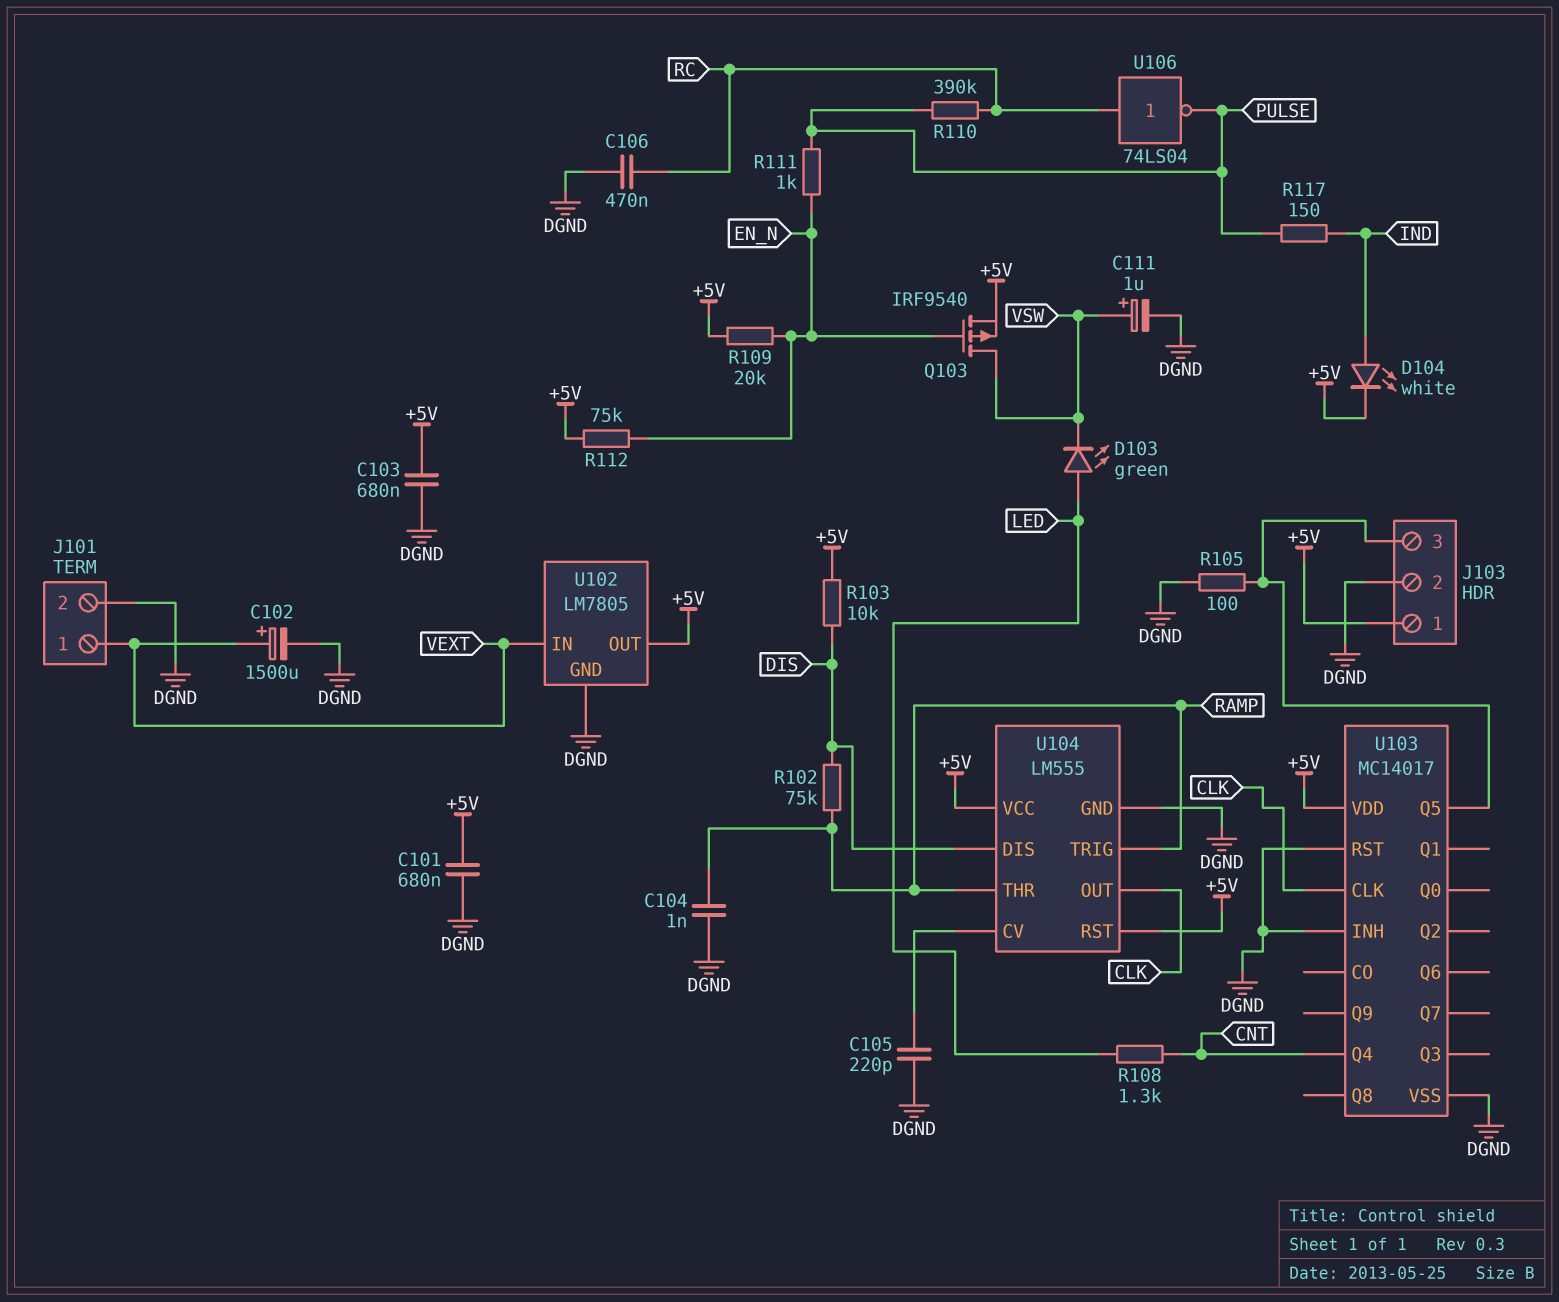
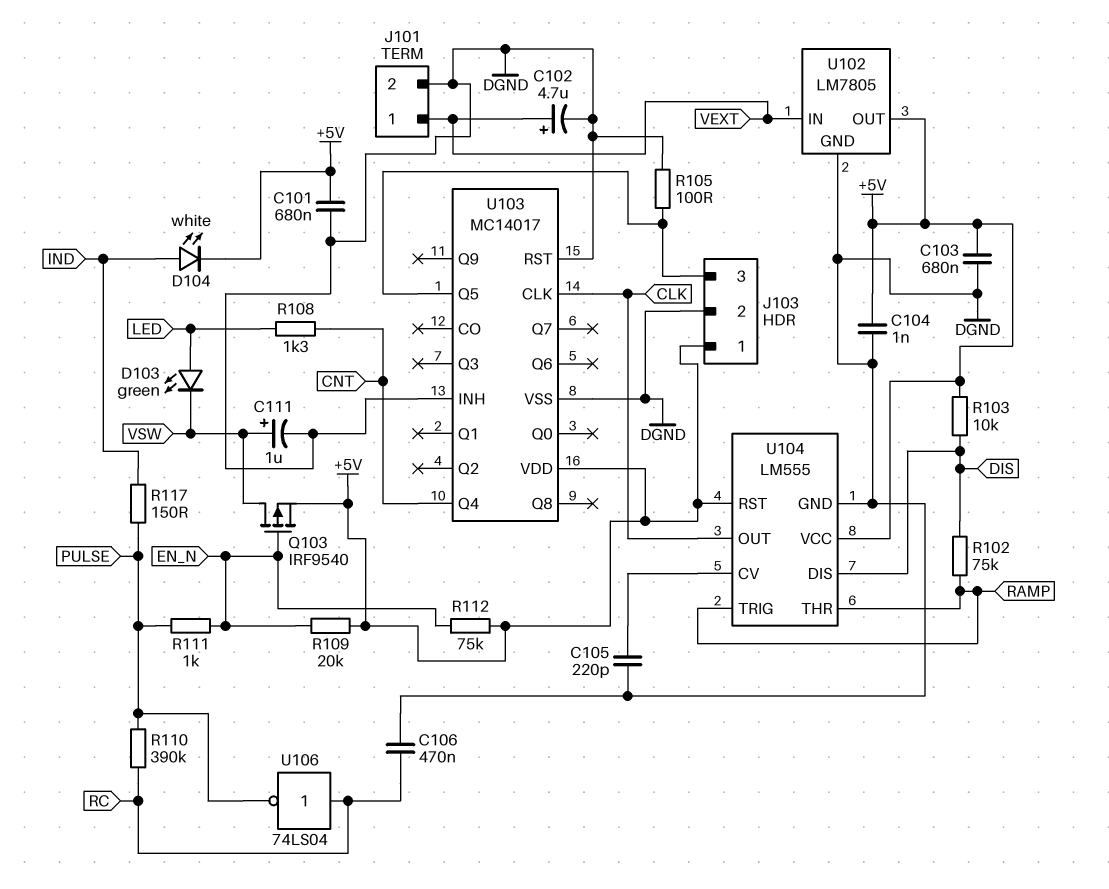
C102: 1500uF (plus VEXT, minus DGND) -> 4.7uF (plus VEXT, minus DGND)
C104: 1nF (DGND, RAMP) -> 1nF (+5V, DGND)

